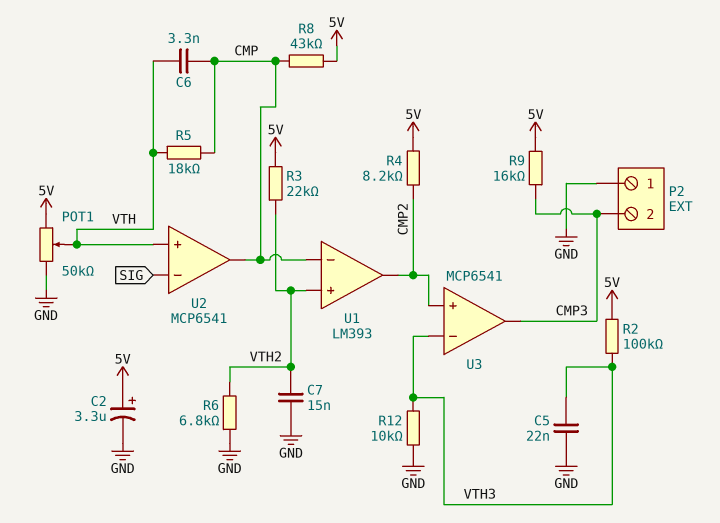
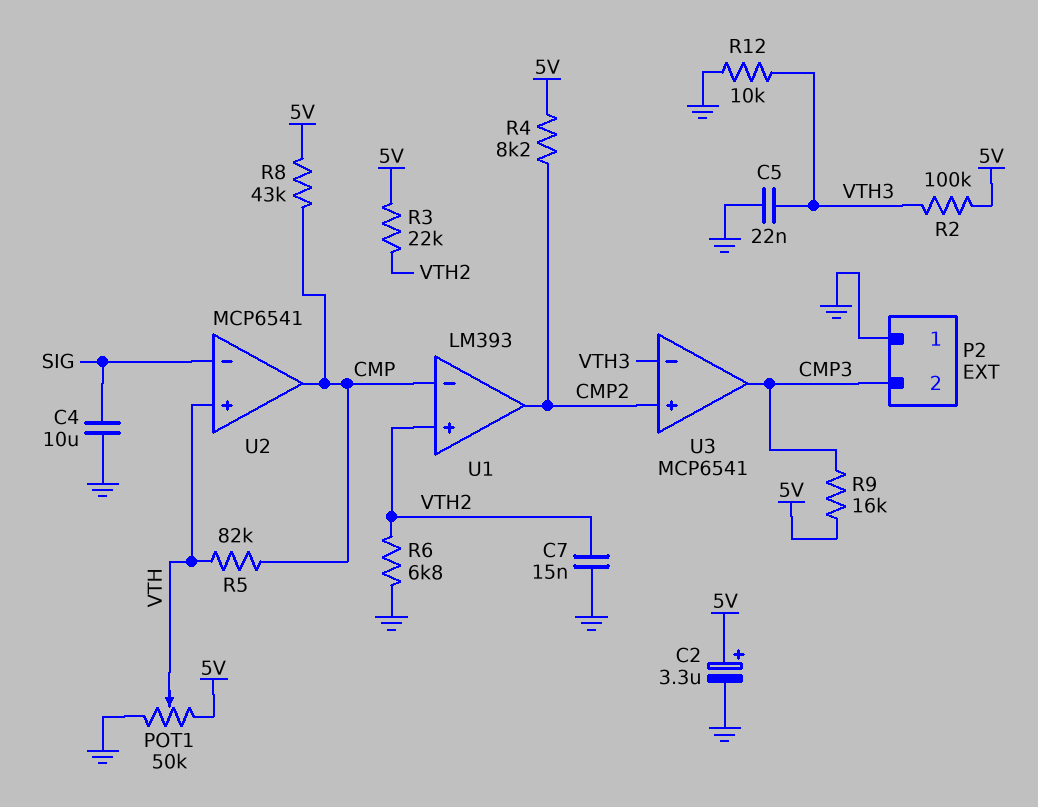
C4: none -> 10uF (GND, SIG)
C6: 3.3nF (CMP, VTH) -> none
R5: 18k (CMP, VTH) -> 82k (CMP, VTH)

